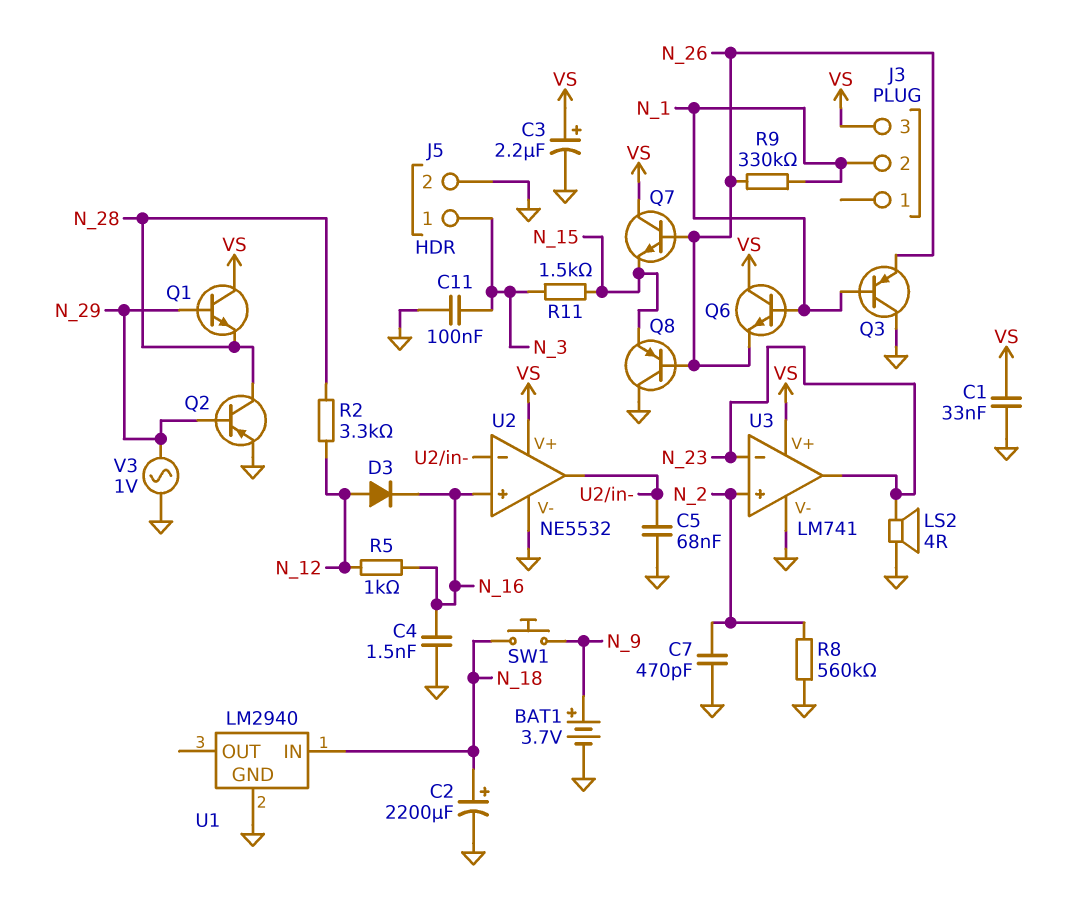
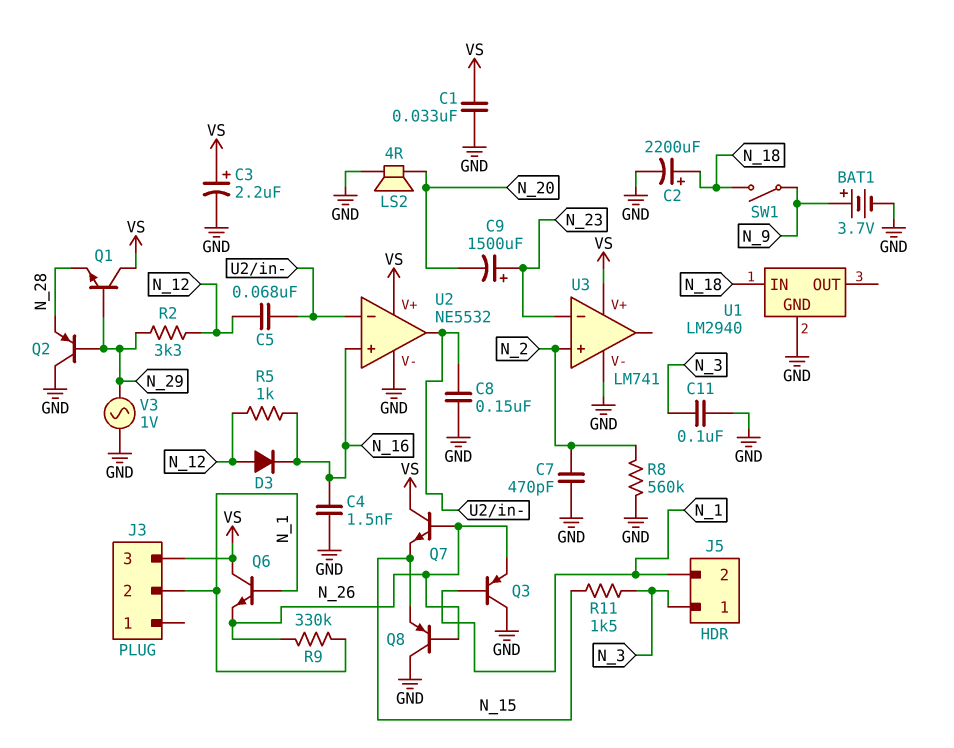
C5: 68nF (GND, U2/in-) -> 68nF (N_12, U2/in-)
C8: none -> 150nF (GND, U2/in-)
C9: none -> 1500uF (plus N_23, minus N_20)
J5 pin 2: GND -> N_1
LS2: speaker 4R (GND, N_23) -> speaker 4R (GND, N_20)
Q2: PNP (B N_29, C N_28, E GND) -> PNP (B N_29, C GND, E N_28)
R2: 3.3k (N_12, N_28) -> 3.3k (N_12, N_29)
SW1: button (N_9, N_18) -> switch (N_9, N_18)
U3 pin out: N_23 -> none

